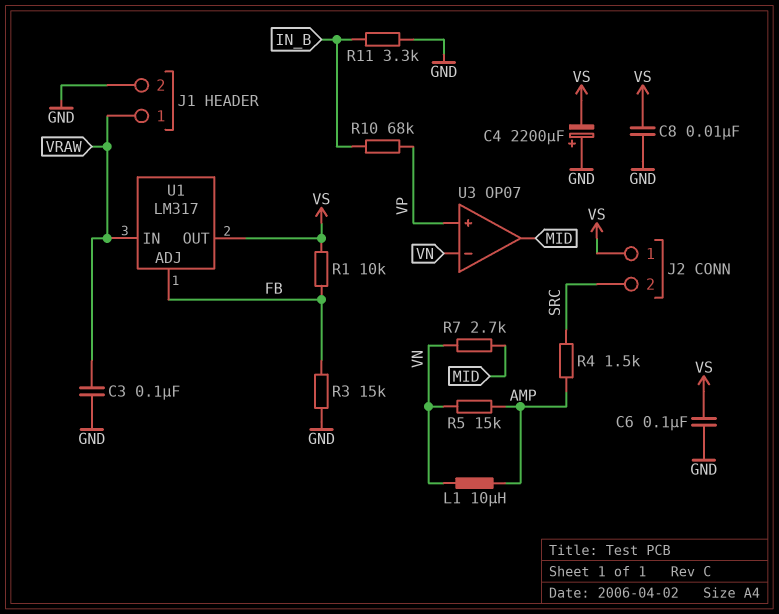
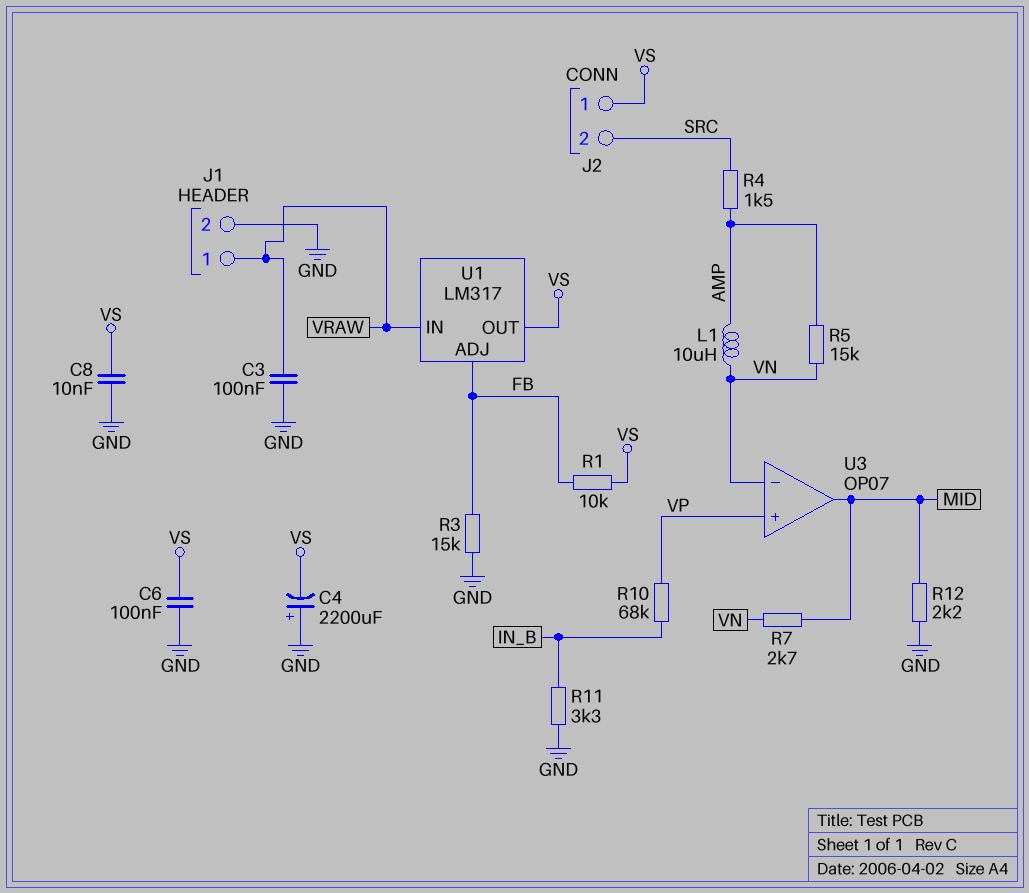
R12: none -> 2.2k (GND, MID)

